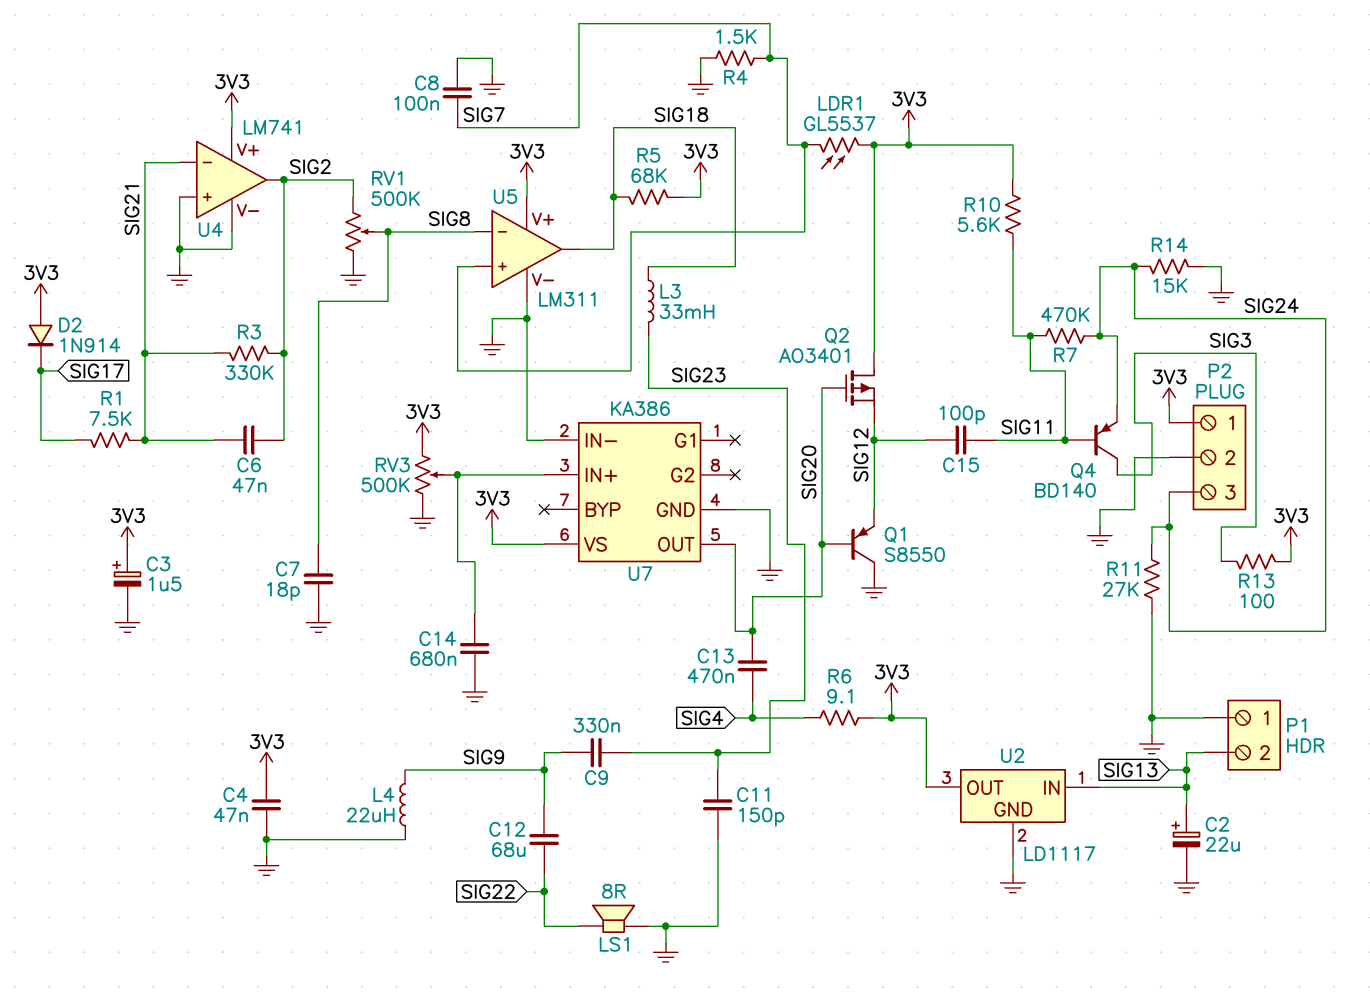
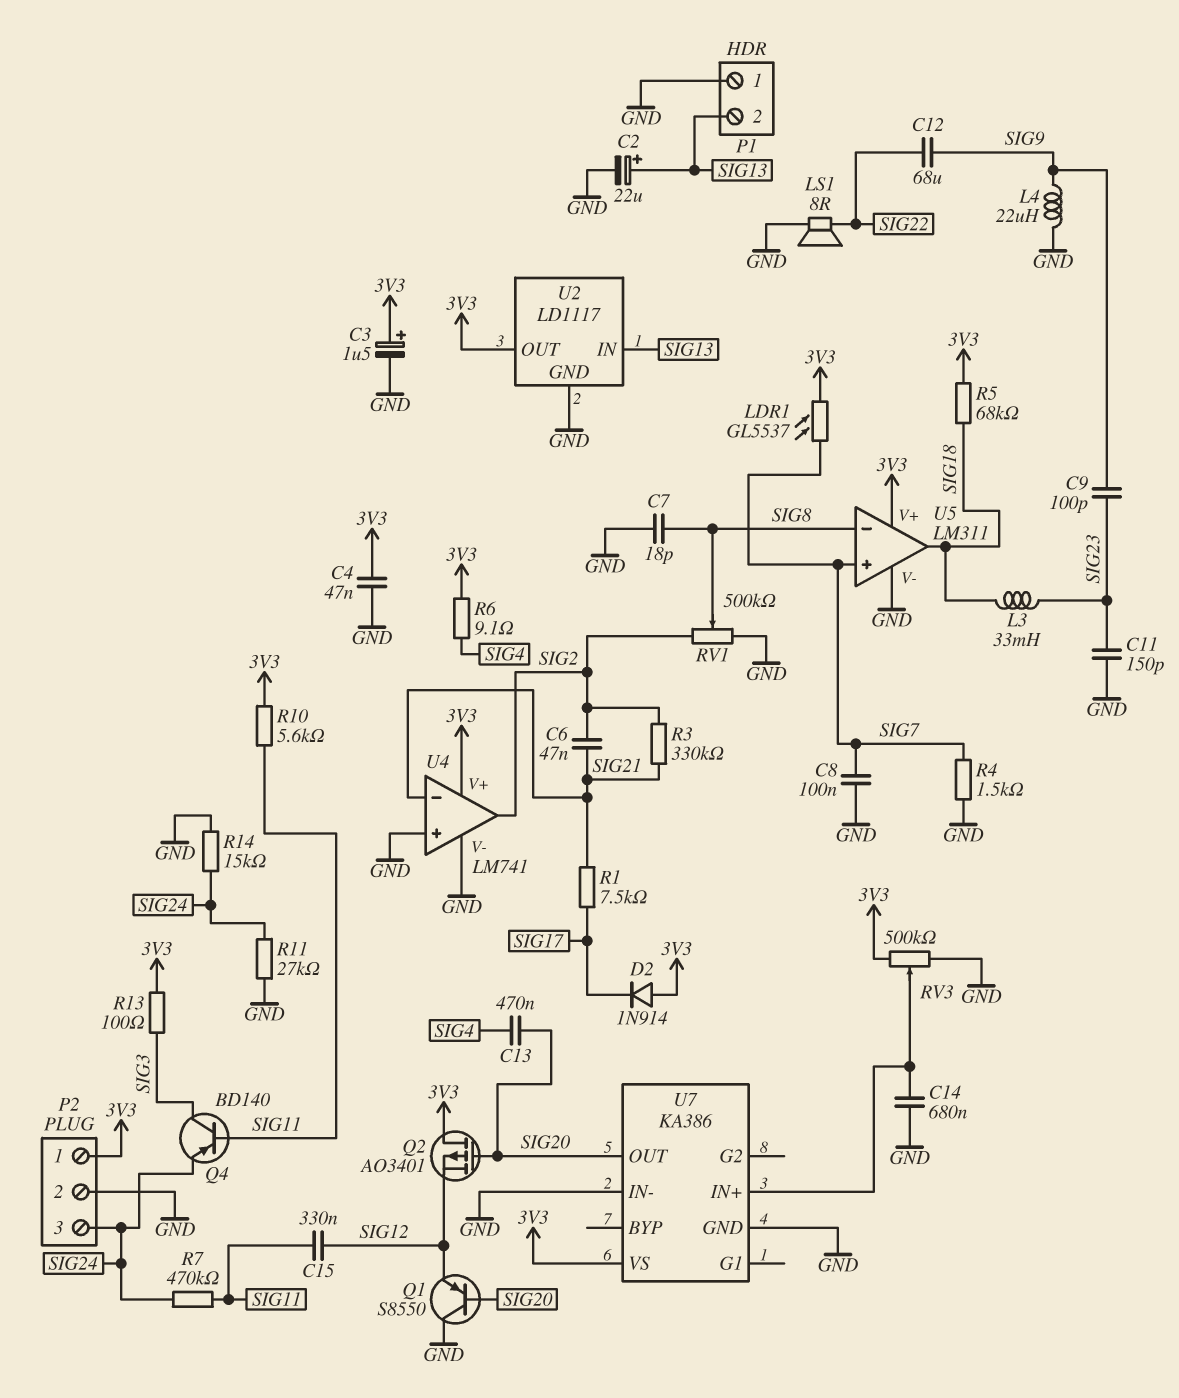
C9: 330nF (SIG9, SIG23) -> 100pF (SIG9, SIG23)
C15: 100pF (SIG11, SIG12) -> 330nF (SIG11, SIG12)

